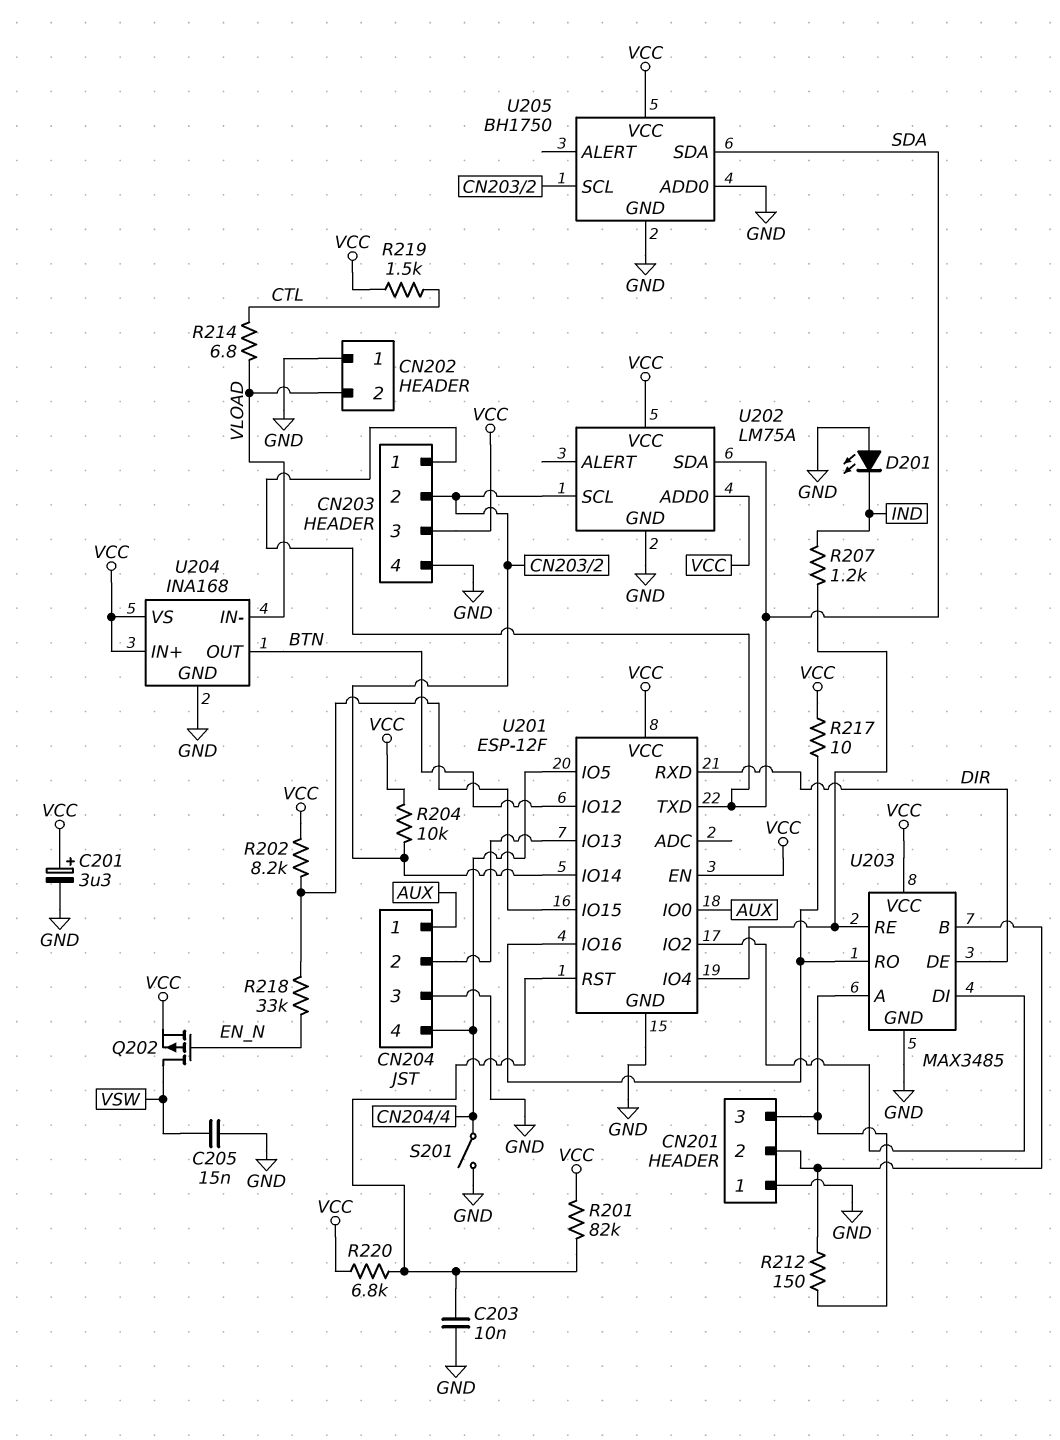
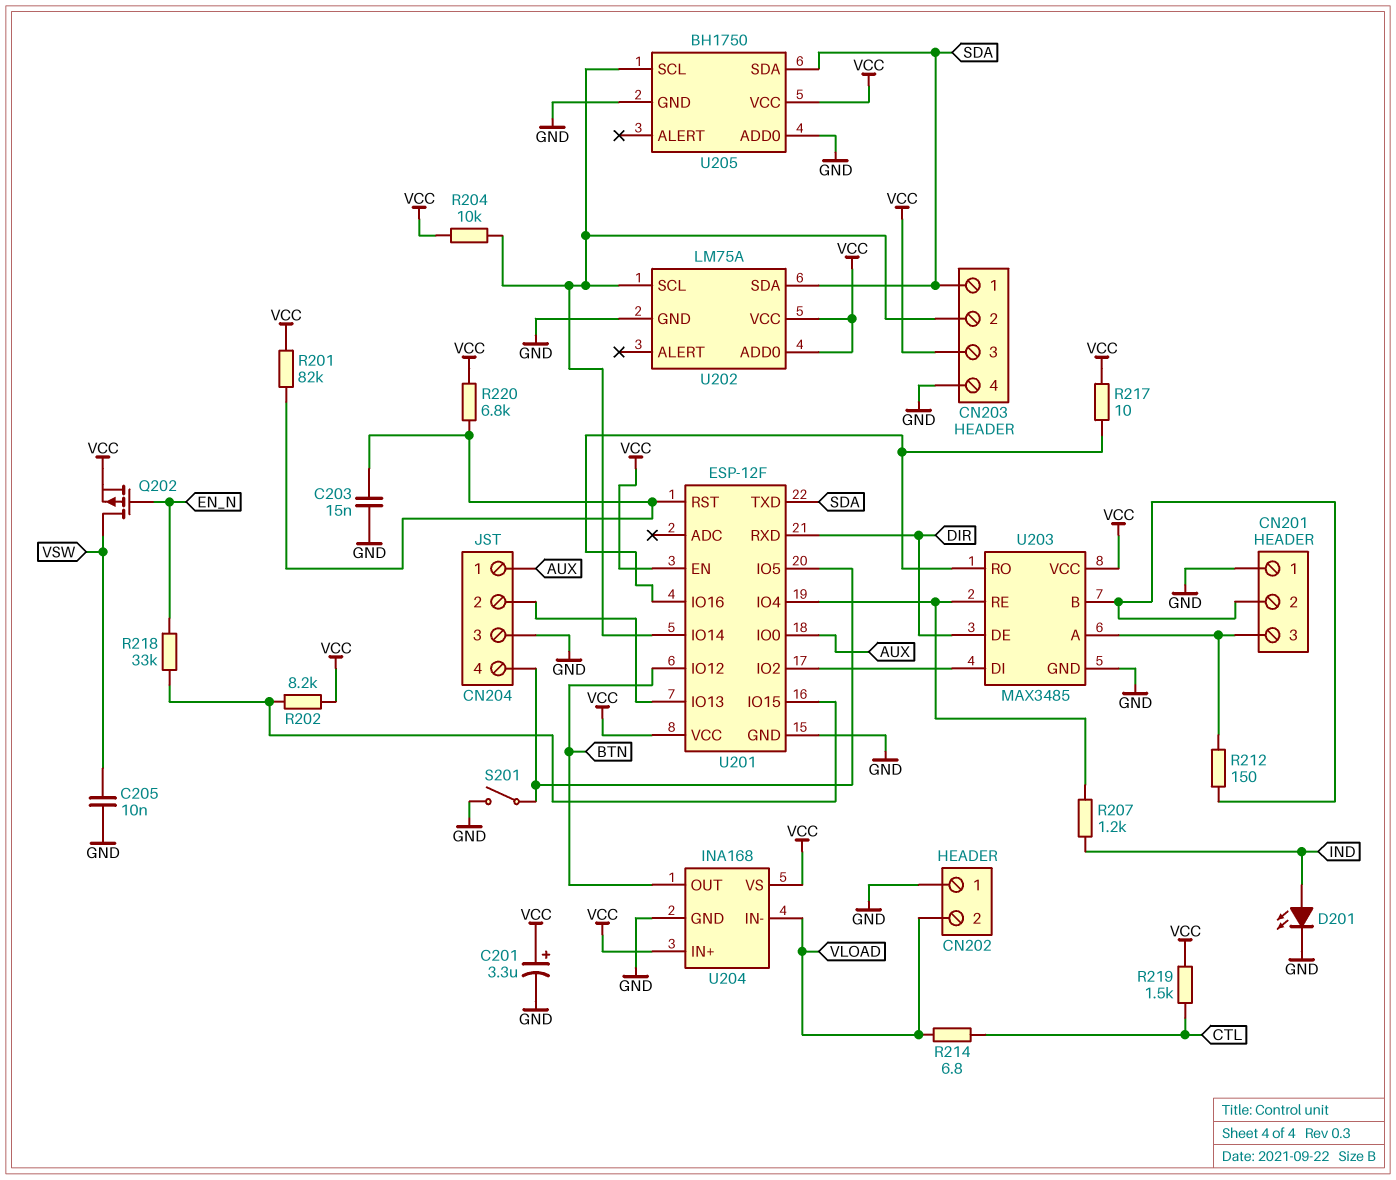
C203: 10nF (GND, U201/RST) -> 15nF (GND, U201/RST)
C205: 15nF (GND, VSW) -> 10nF (GND, VSW)
D201: LED (A GND, K IND) -> LED (A IND, K GND)

